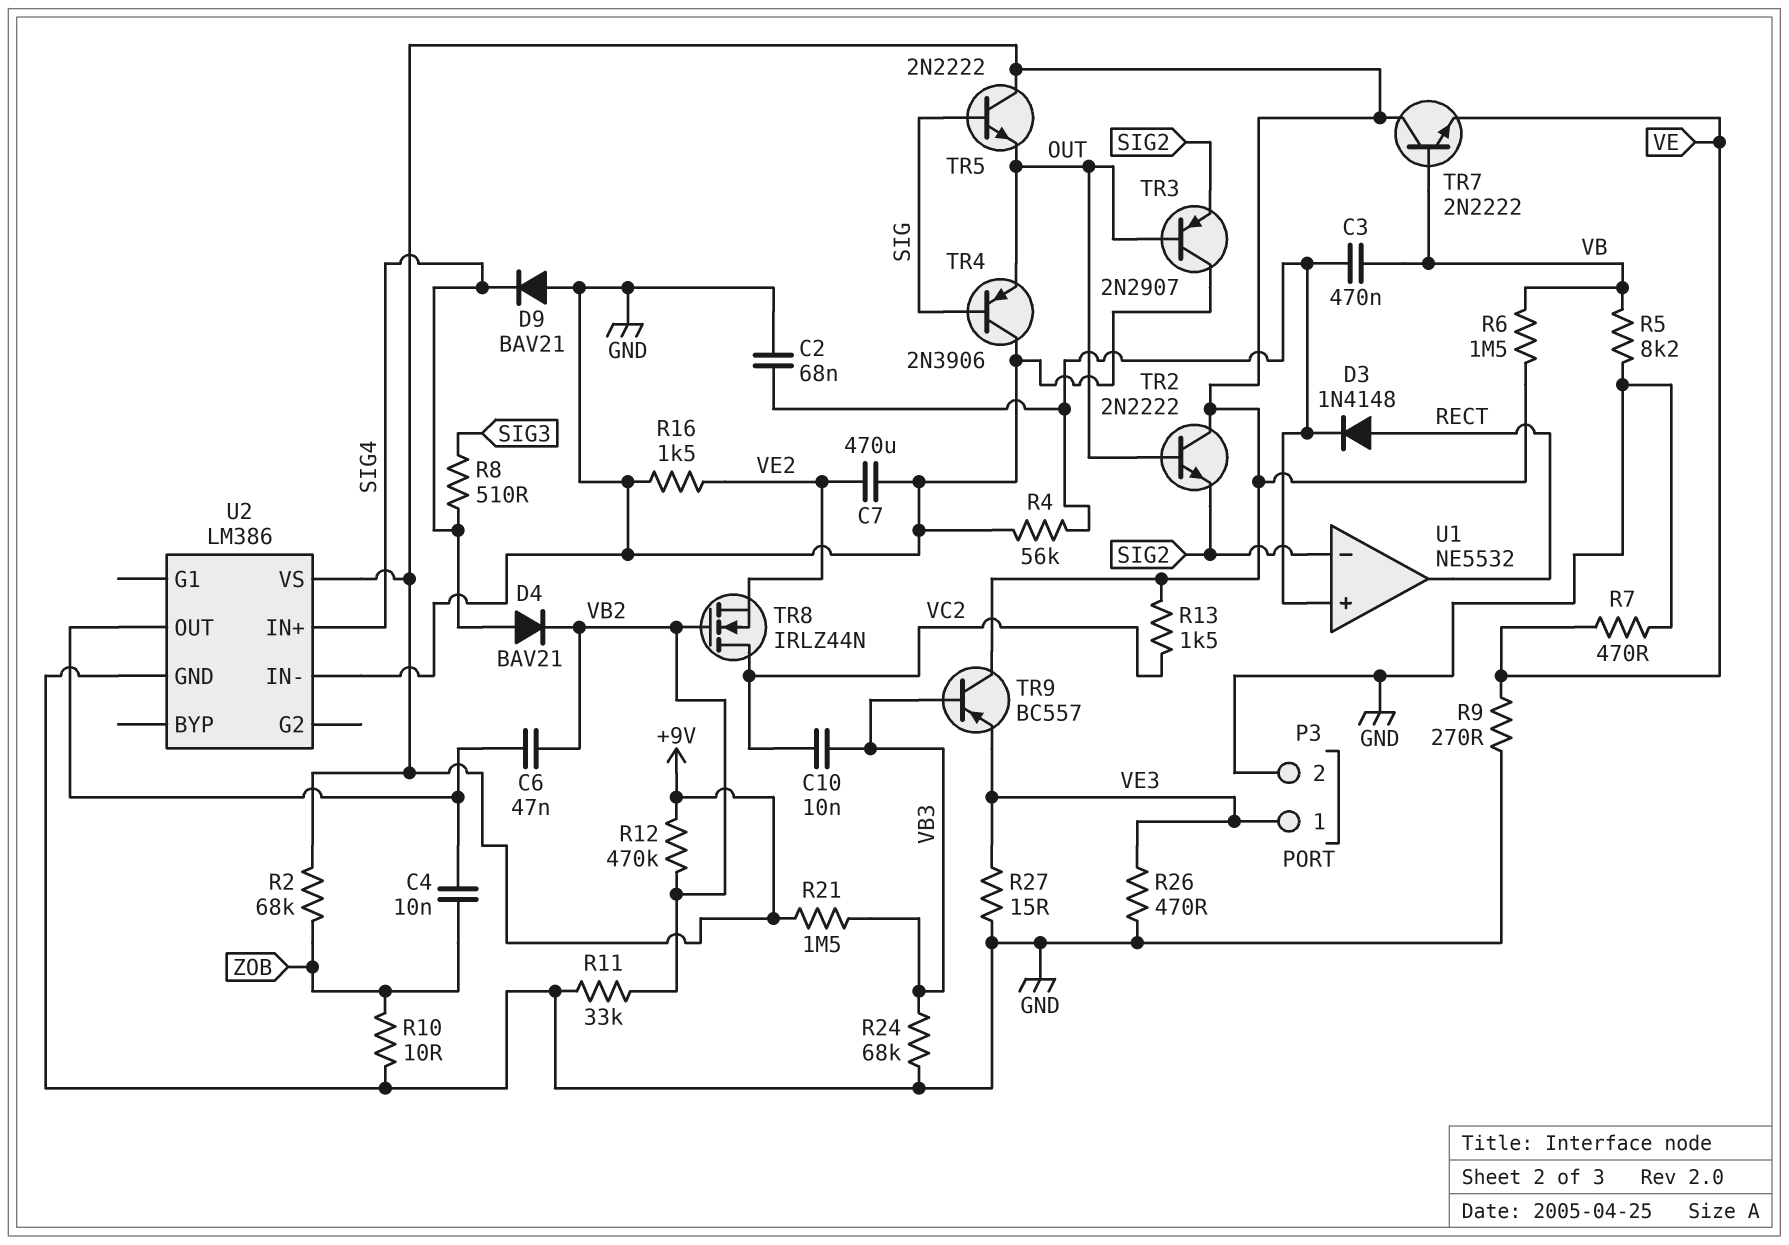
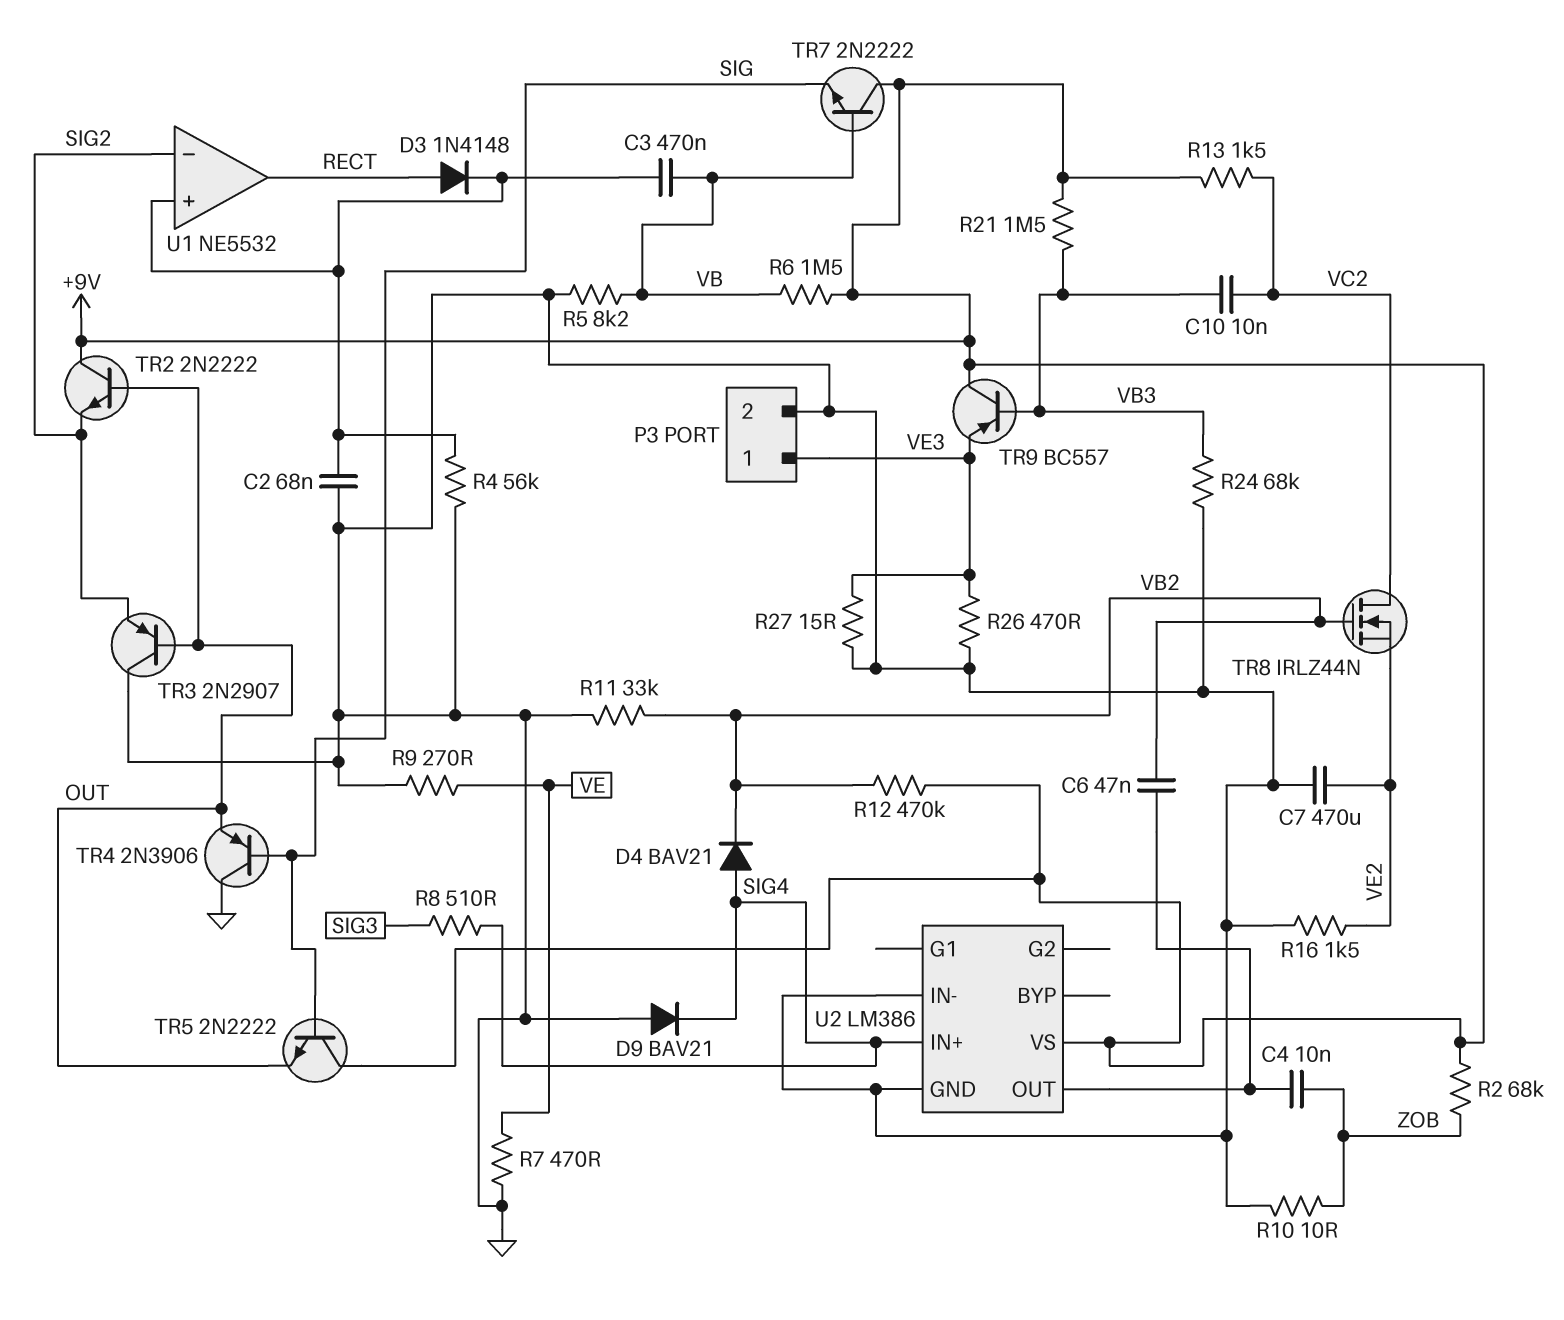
TR7: NPN 2N2222 (B VB, C +9V, E VE) -> NPN 2N2222 (B VB, C +9V, E SIG)

